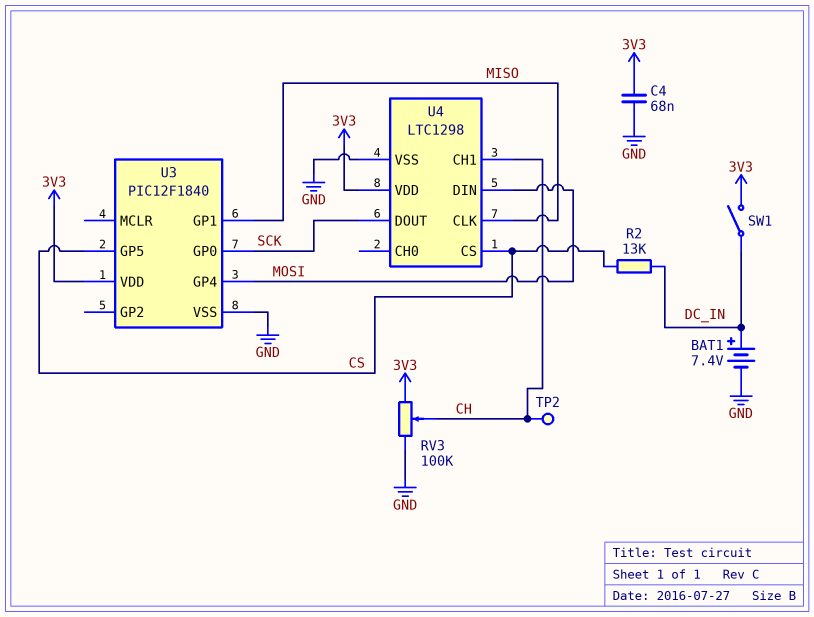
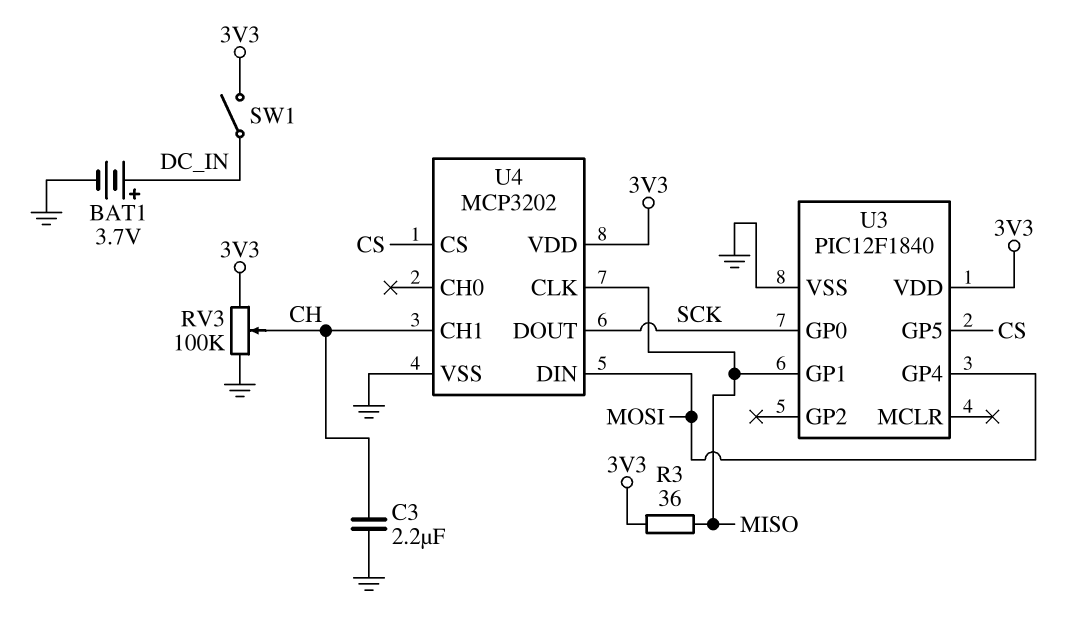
BAT1: 7.4V (plus DC_IN, minus GND) -> 3.7V (plus DC_IN, minus GND)
C3: none -> 2.2uF (CH, GND)
C4: 68nF (3V3, GND) -> none
R2: 13k (CS, DC_IN) -> none
R3: none -> 36 (3V3, MISO)
TP2: test point (CH) -> none
U4: LTC1298 -> MCP3202

